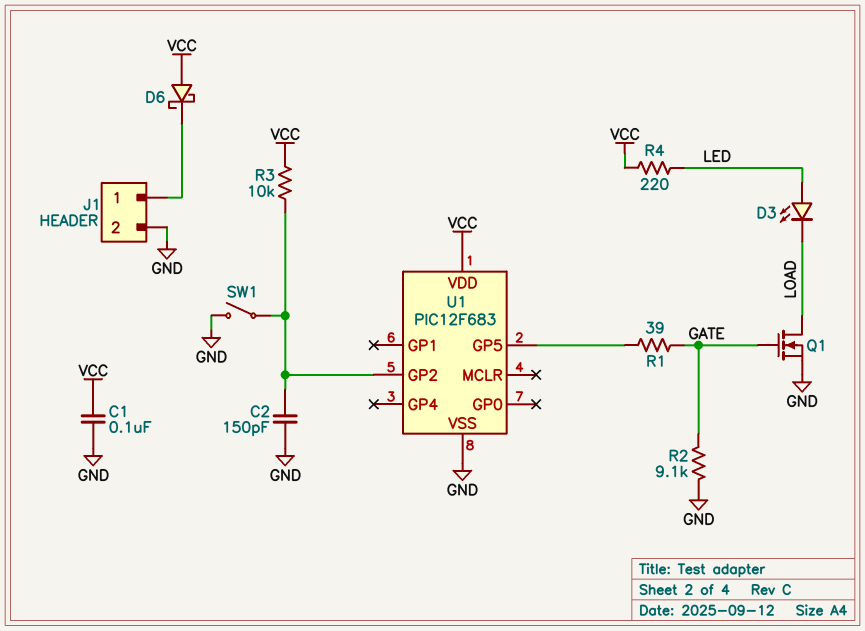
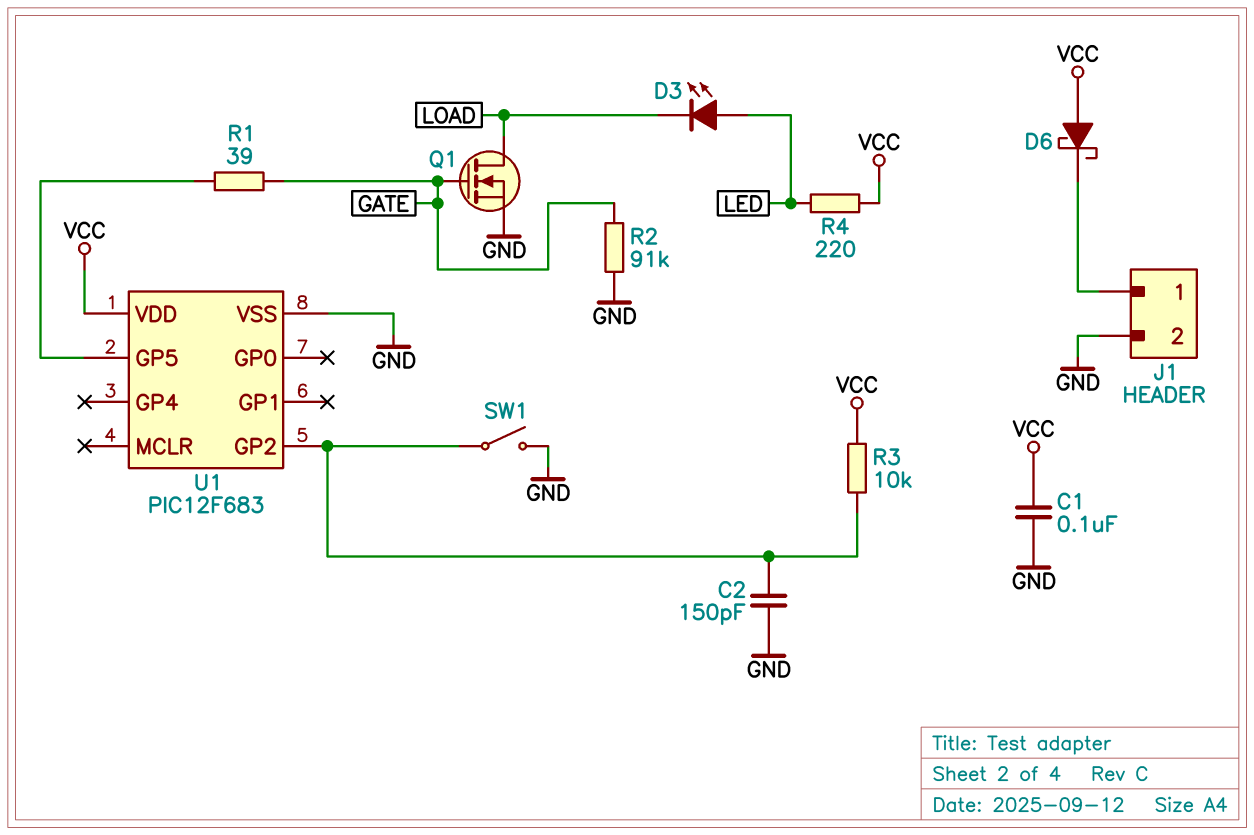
R2: 9.1k (GATE, GND) -> 91k (GATE, GND)

